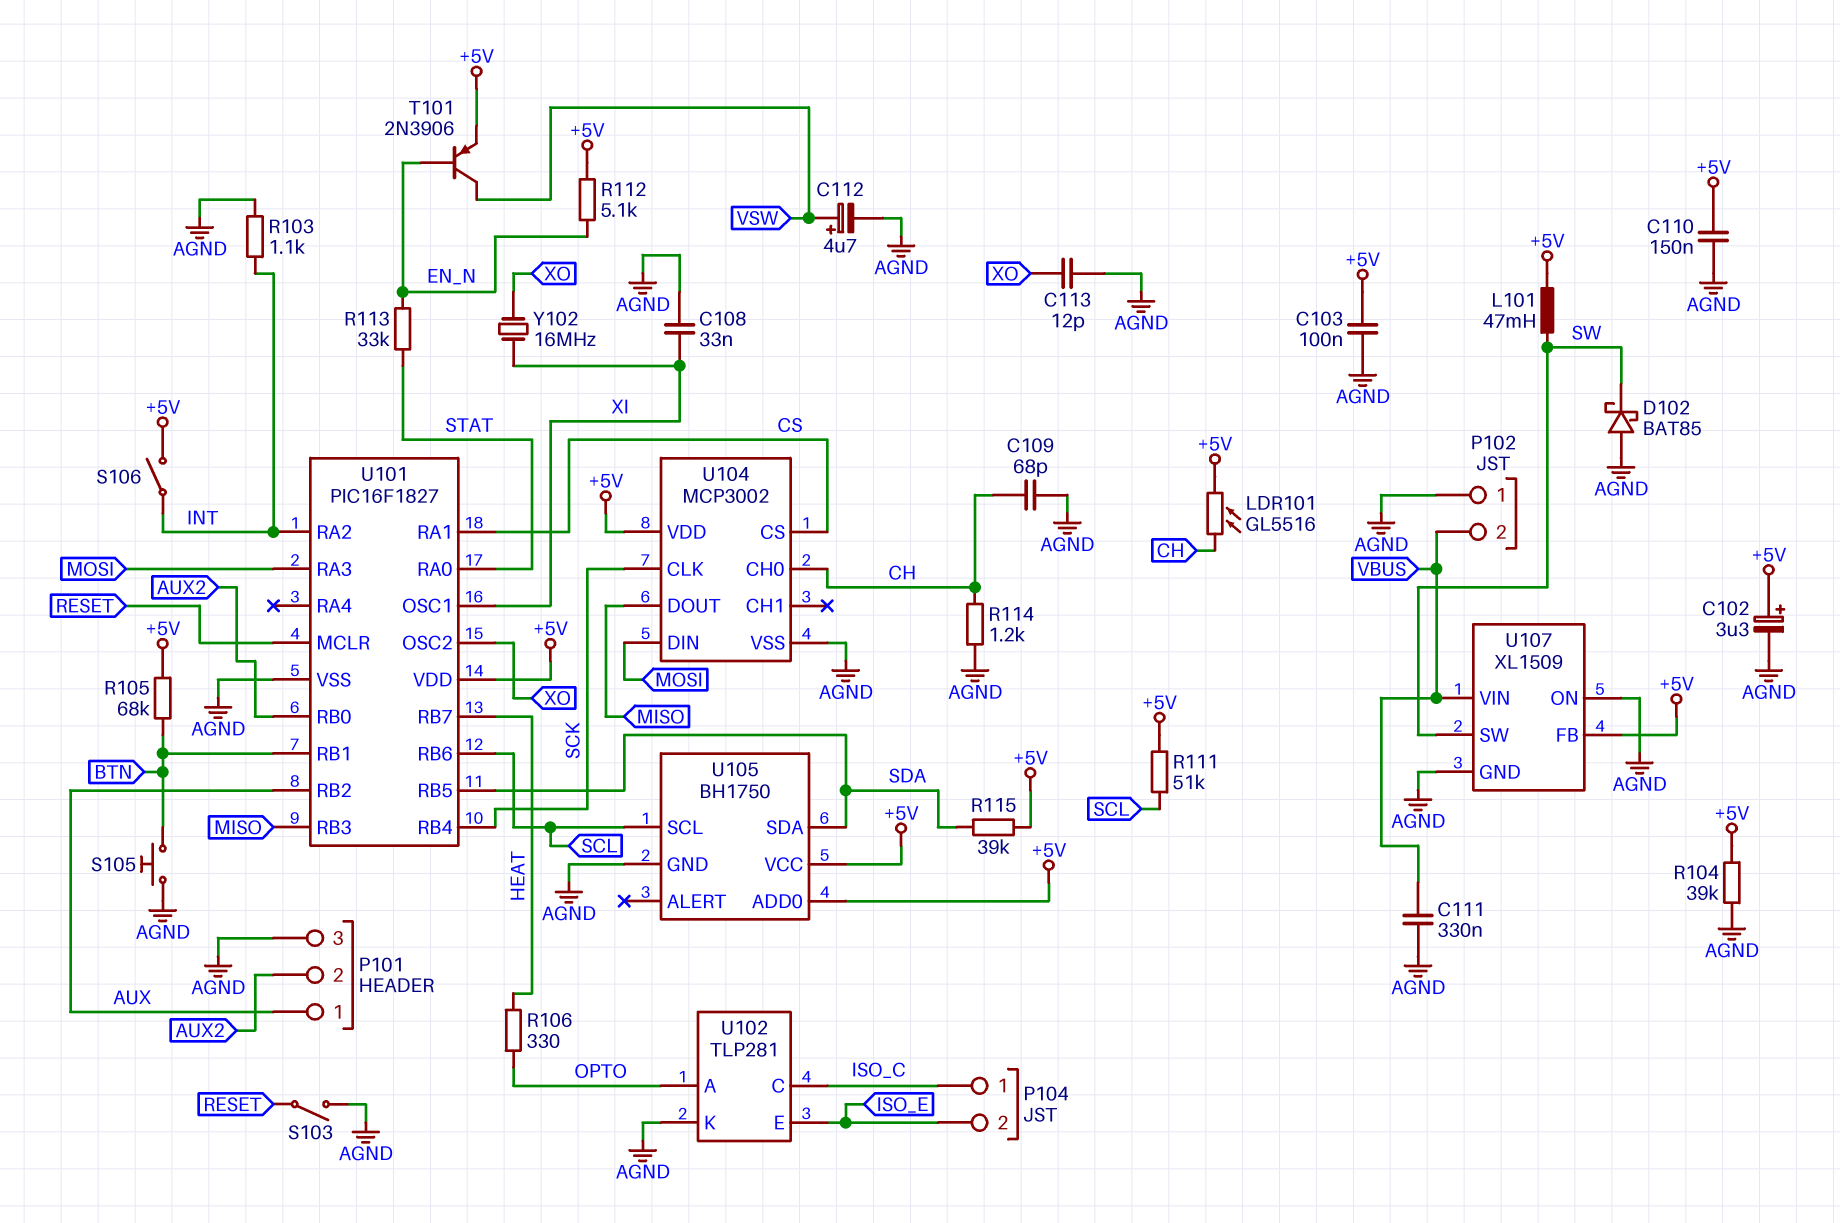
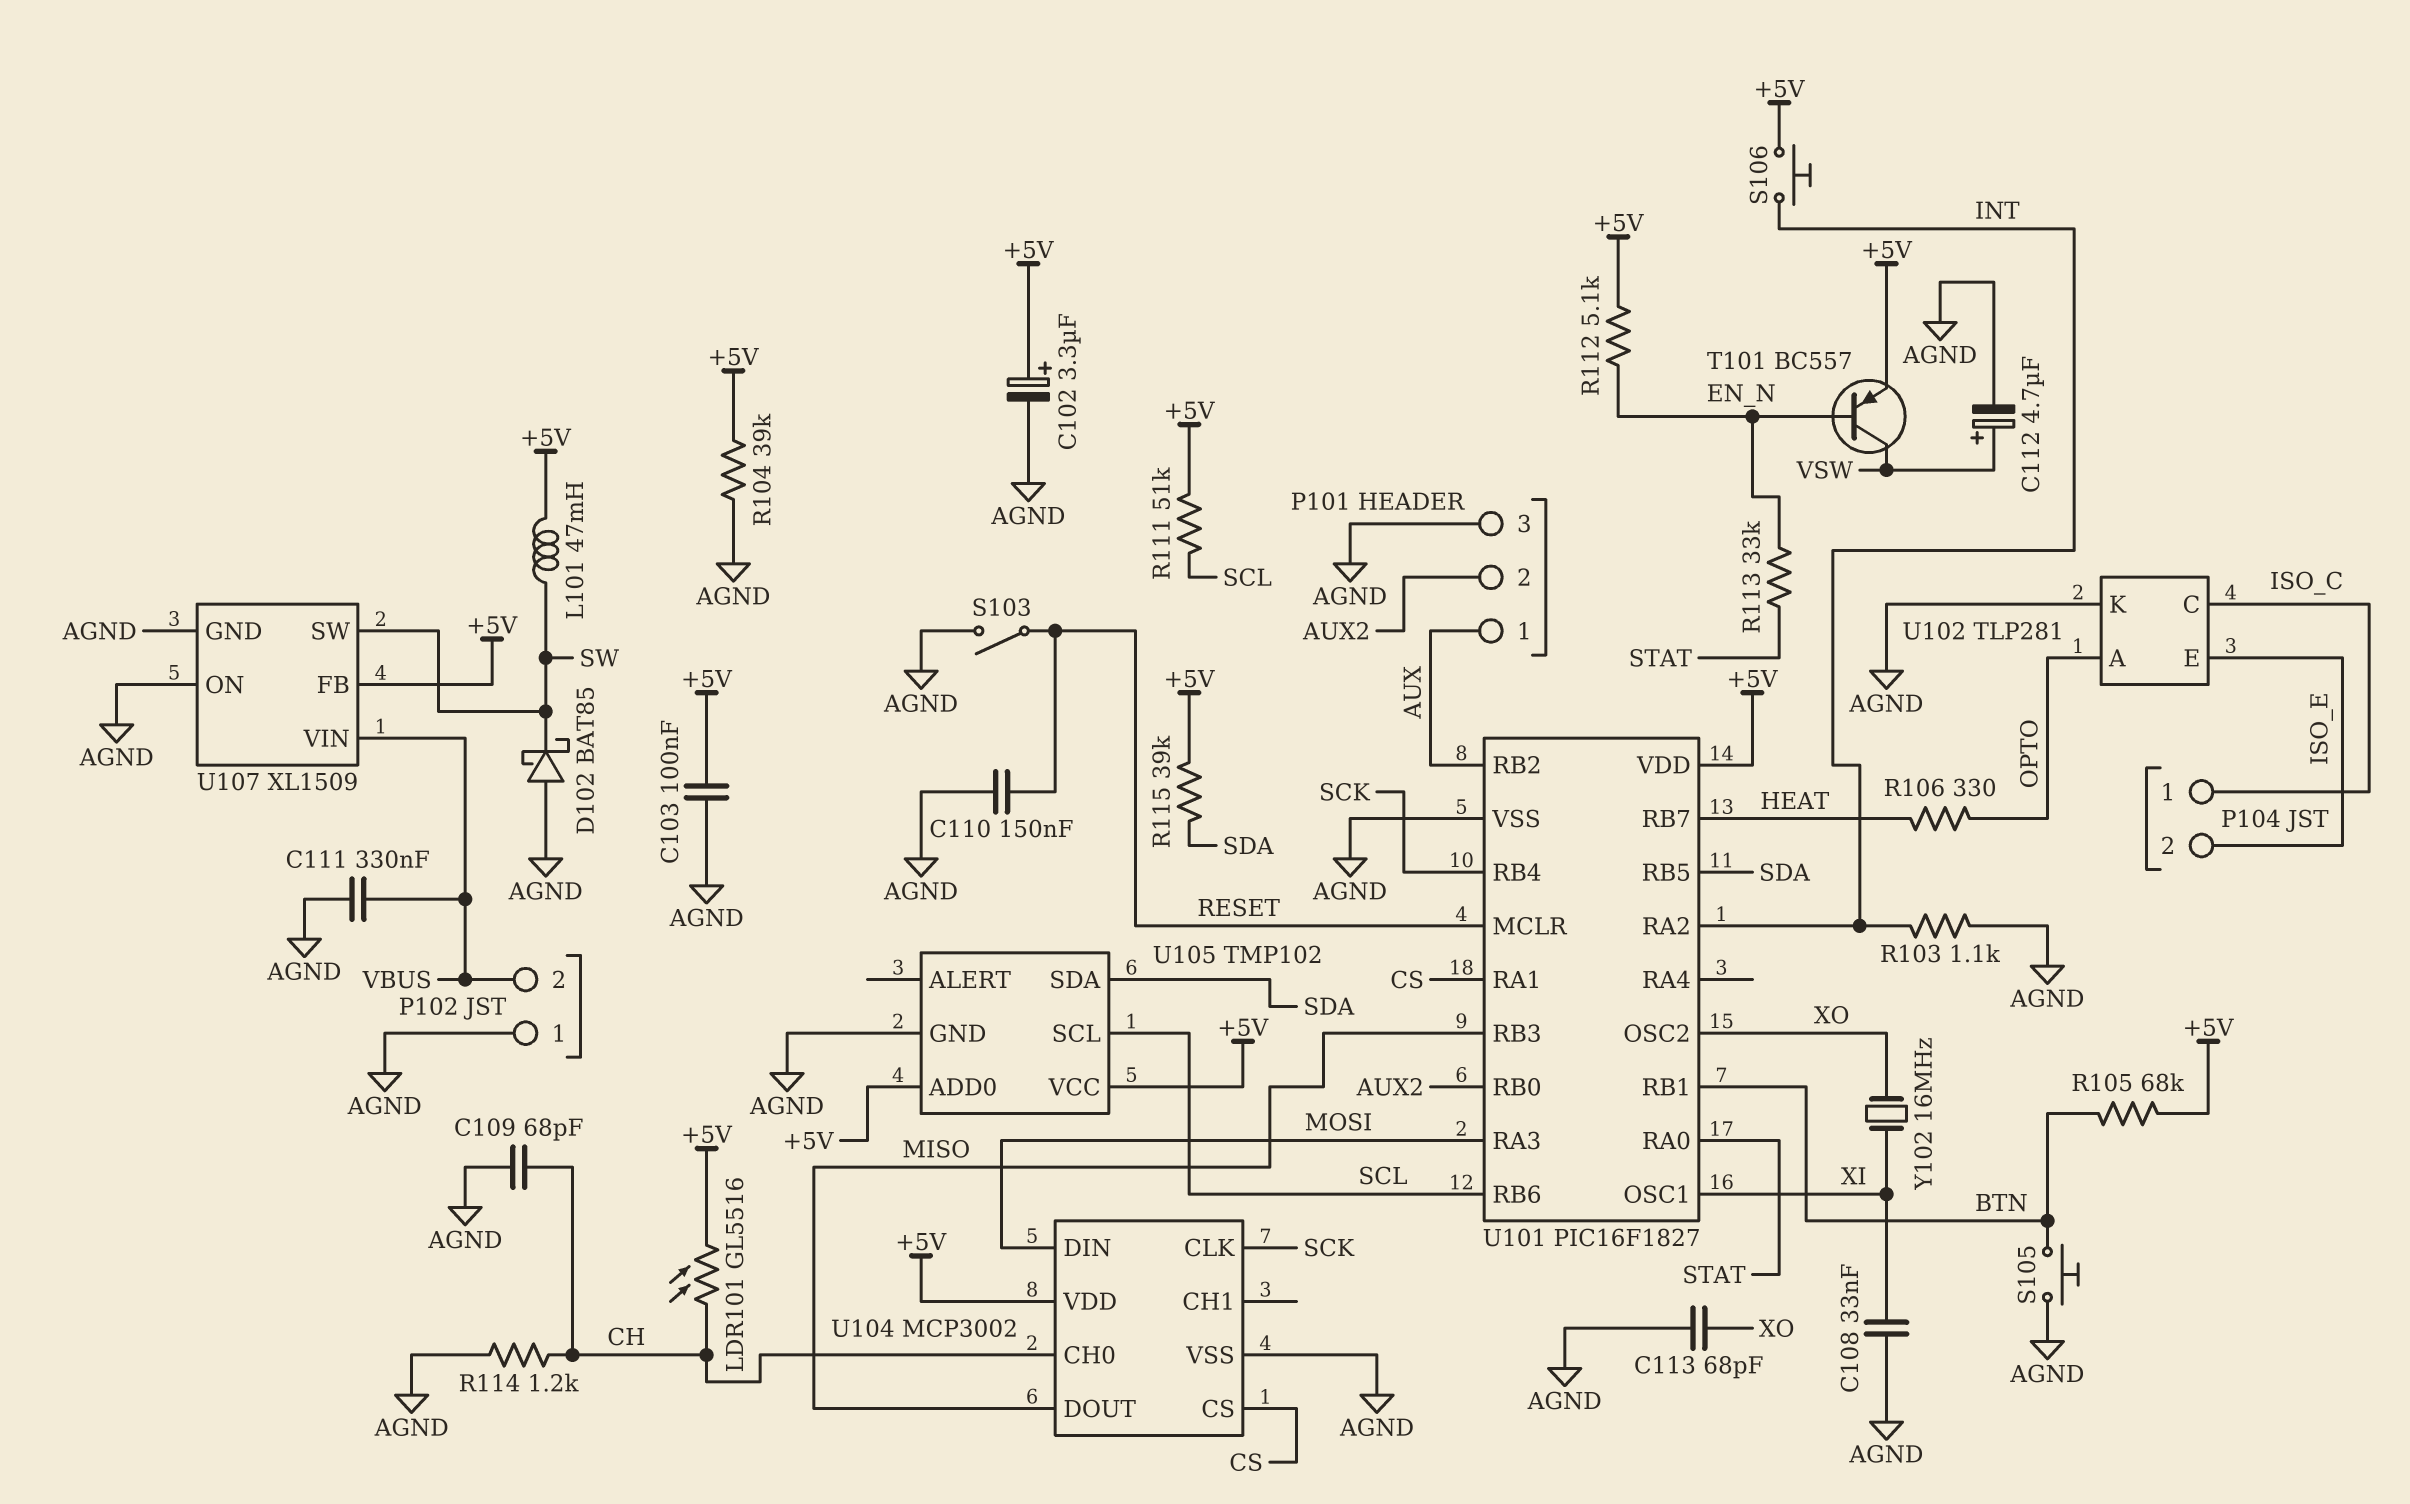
C110: 150nF (+5V, AGND) -> 150nF (AGND, RESET)
C113: 12pF (AGND, XO) -> 68pF (AGND, XO)
S106: switch (+5V, INT) -> button (+5V, INT)
T101: PNP 2N3906 (B EN_N, C VSW, E +5V) -> PNP BC557 (B EN_N, C VSW, E +5V)
U105: BH1750 -> TMP102

